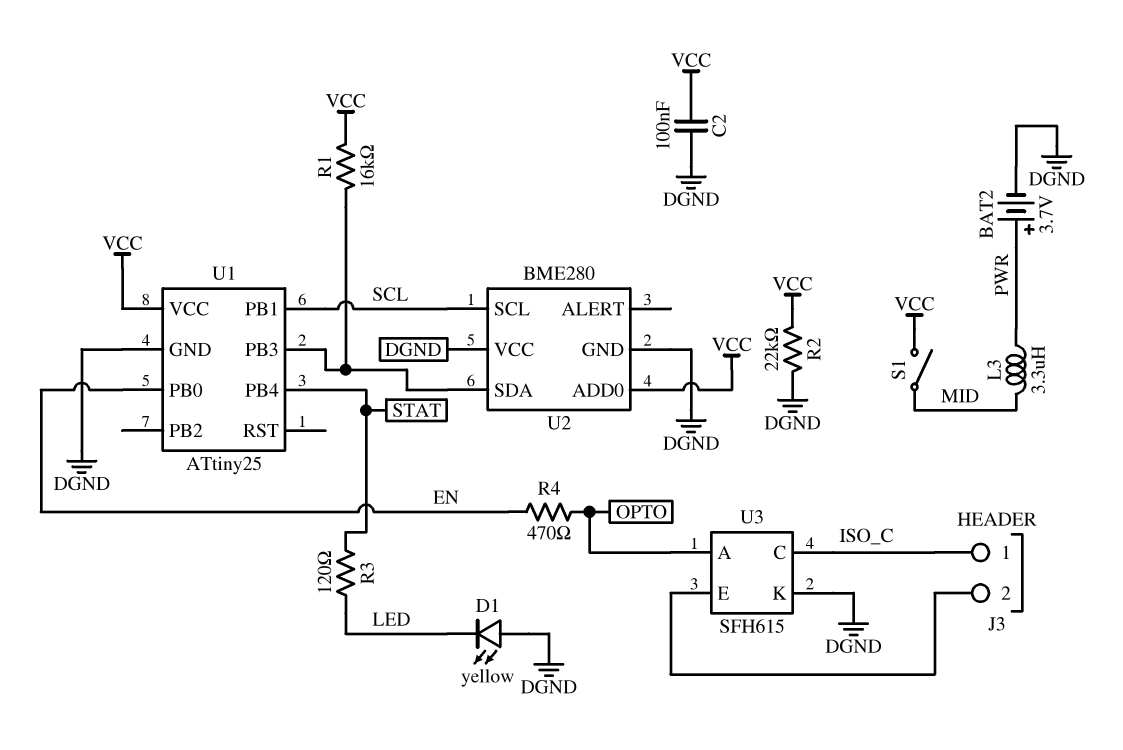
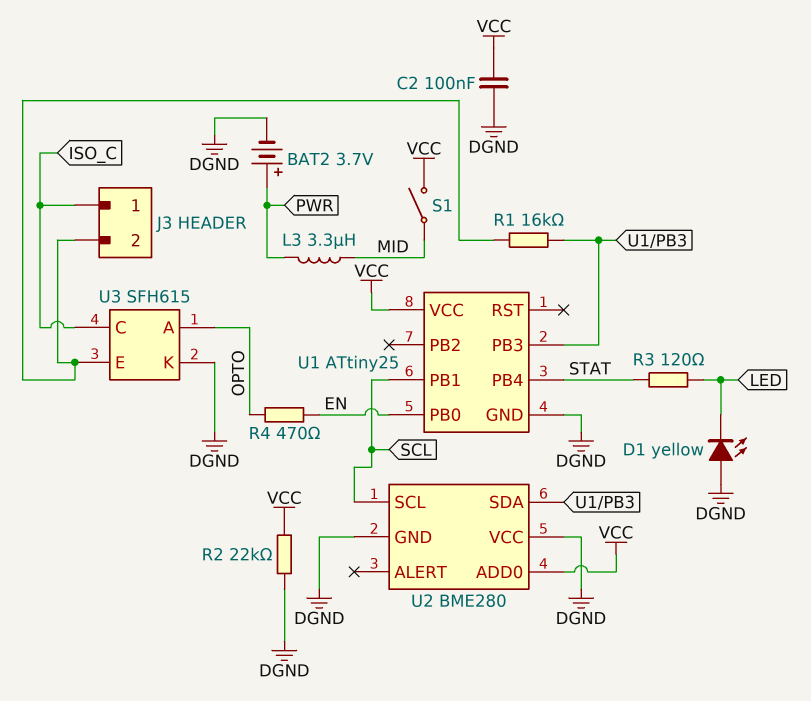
R1: 16k (U1/PB3, VCC) -> 16k (J3/2, U1/PB3)

